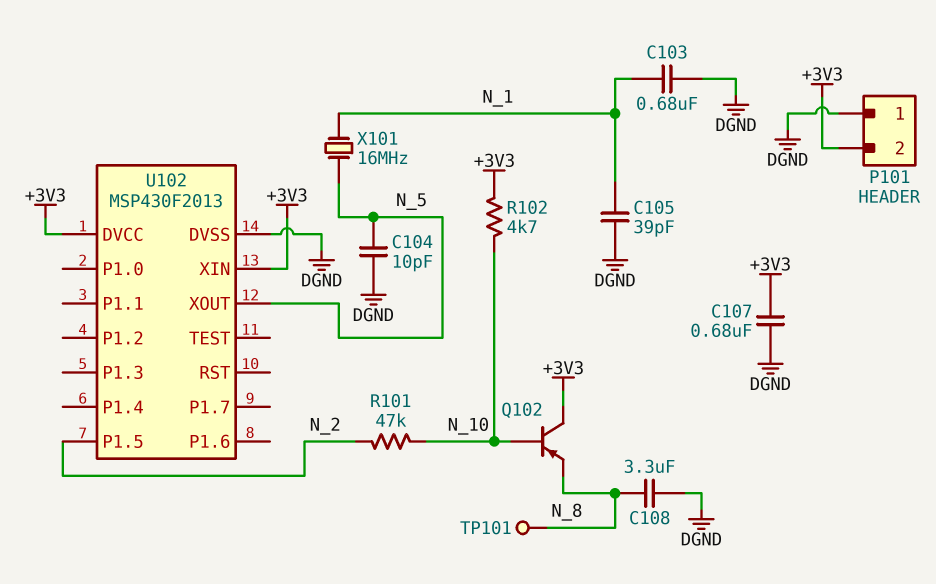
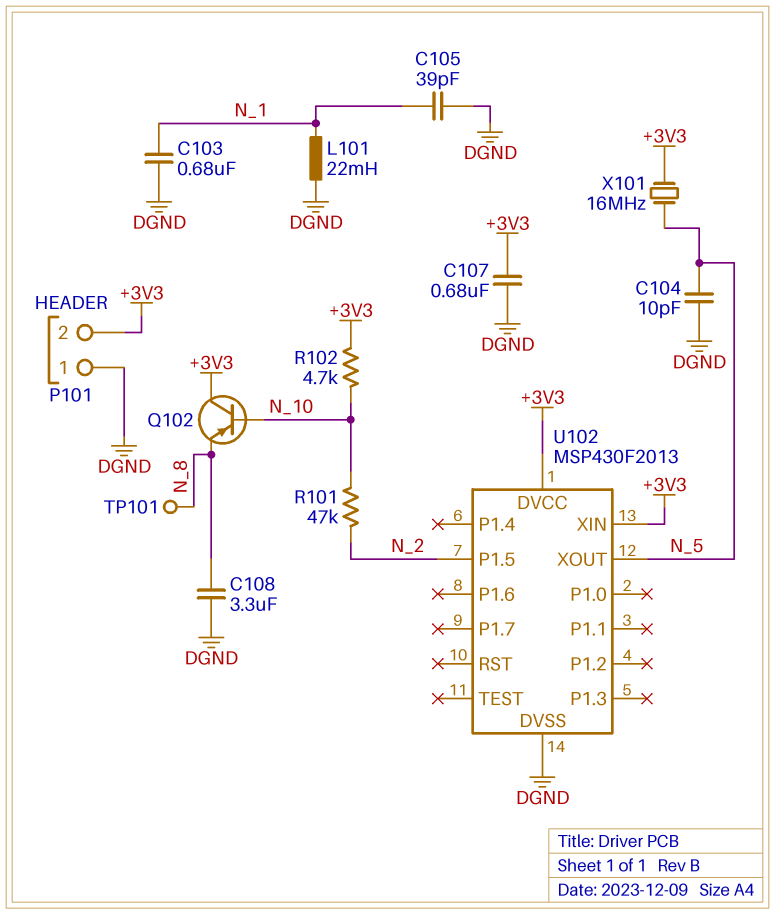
L101: none -> 22mH (DGND, N_1)
X101: 16MHz (N_1, N_5) -> 16MHz (+3V3, N_5)

